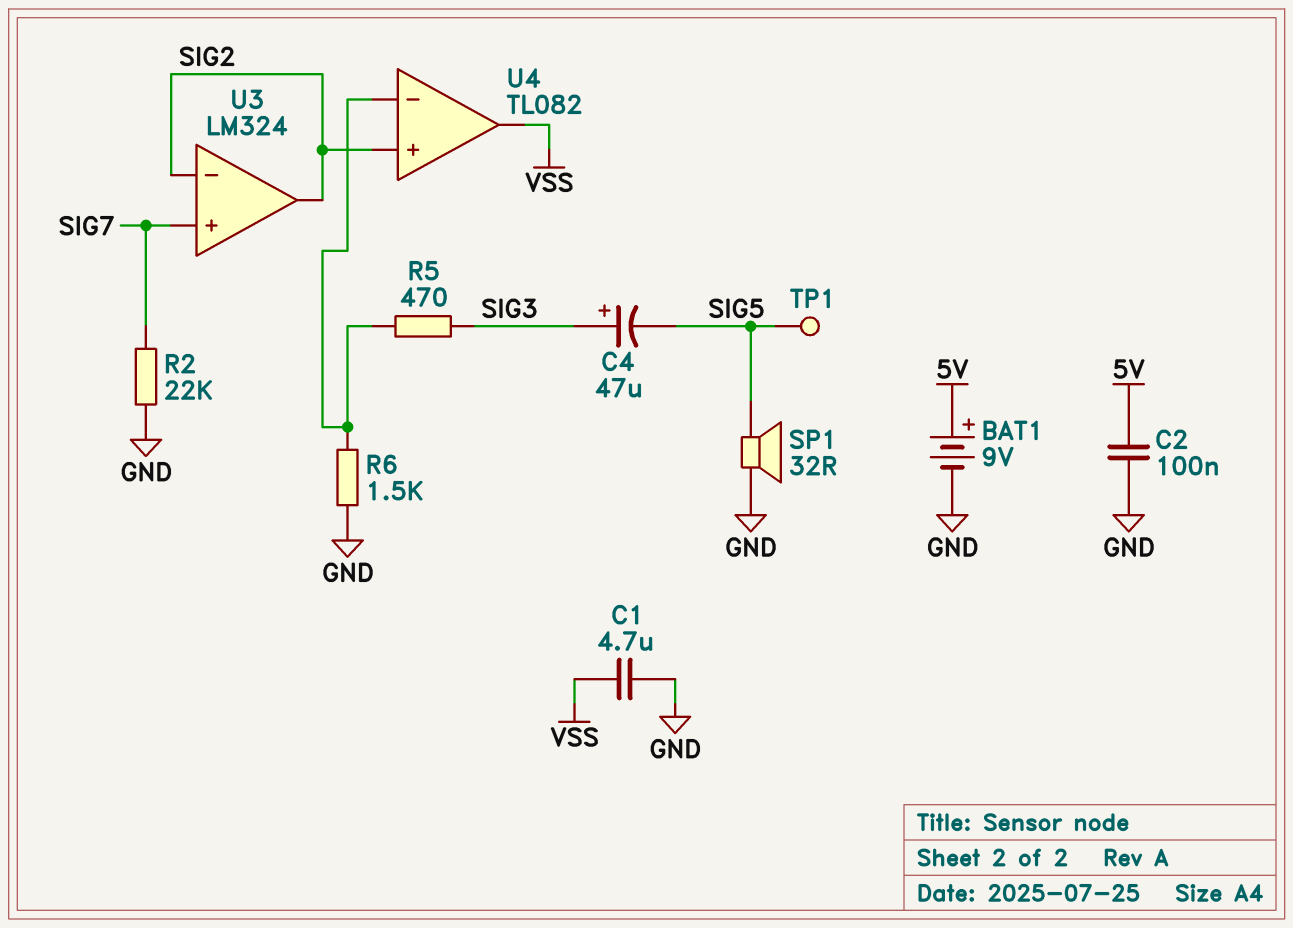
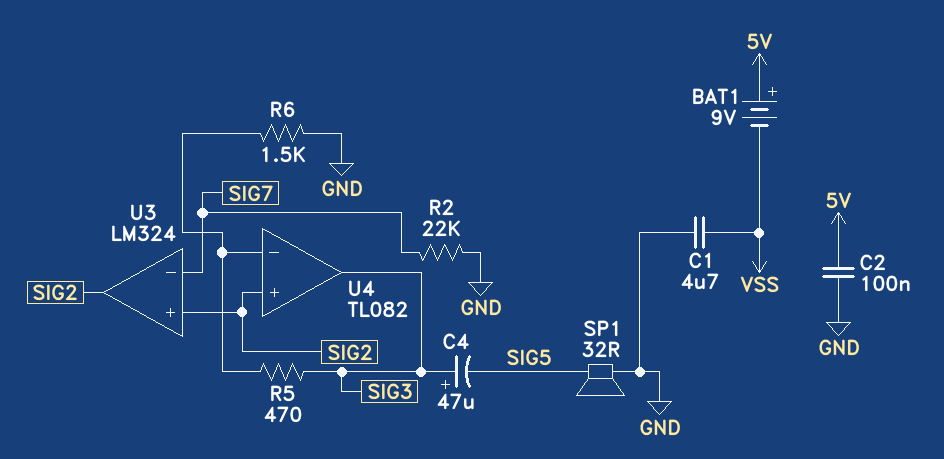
BAT1: 9V (plus 5V, minus GND) -> 9V (plus 5V, minus VSS)
TP1: test point (SIG5) -> none
U3 pin in+: SIG7 -> SIG2
U3 pin in-: SIG2 -> SIG7
U4 pin out: VSS -> SIG3

